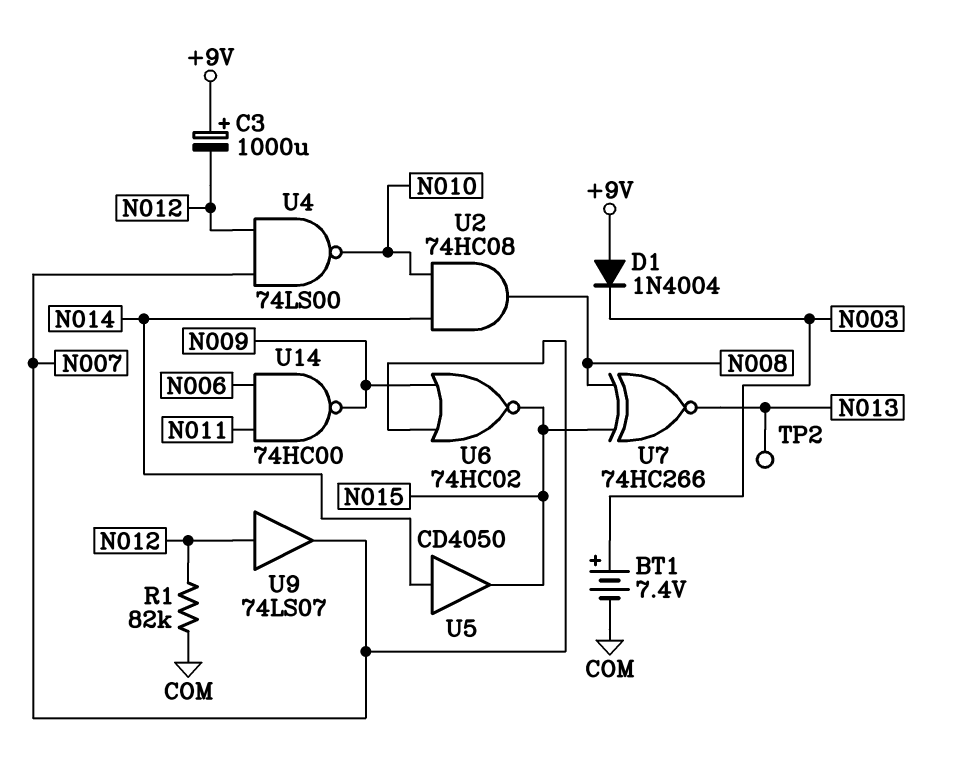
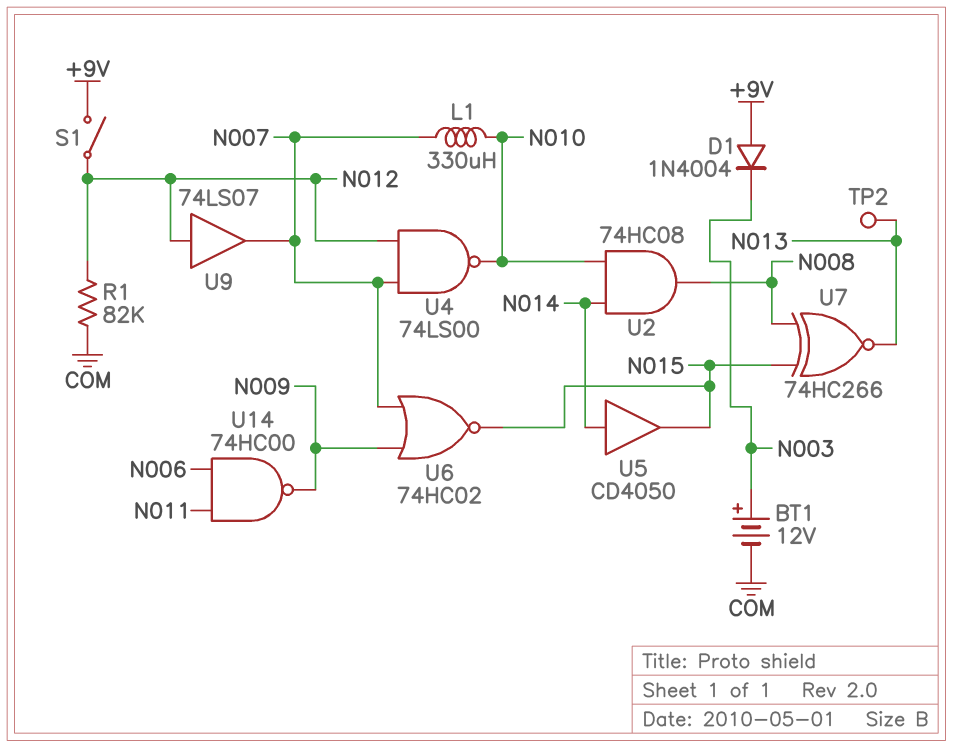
BT1: 7.4V (plus N003, minus COM) -> 12V (plus N003, minus COM)
C3: 1000uF (plus +9V, minus N012) -> none
L1: none -> 330uH (N007, N010)
S1: none -> switch (+9V, N012)

